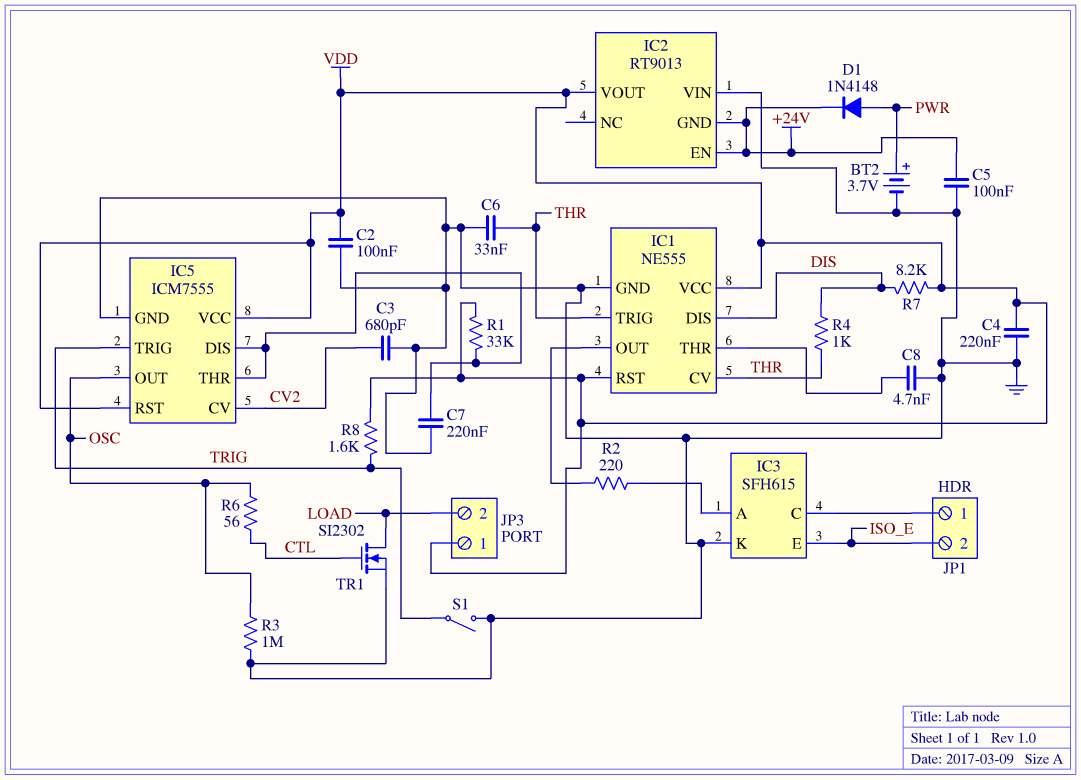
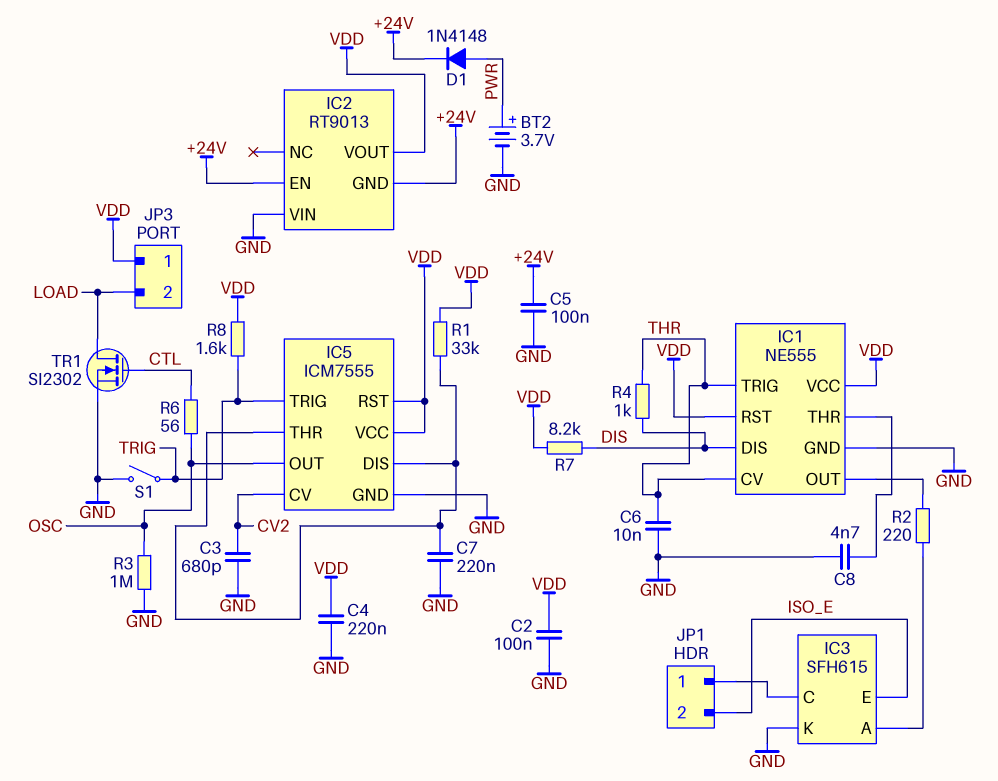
C6: 33nF (GND, THR) -> 10nF (GND, THR)

